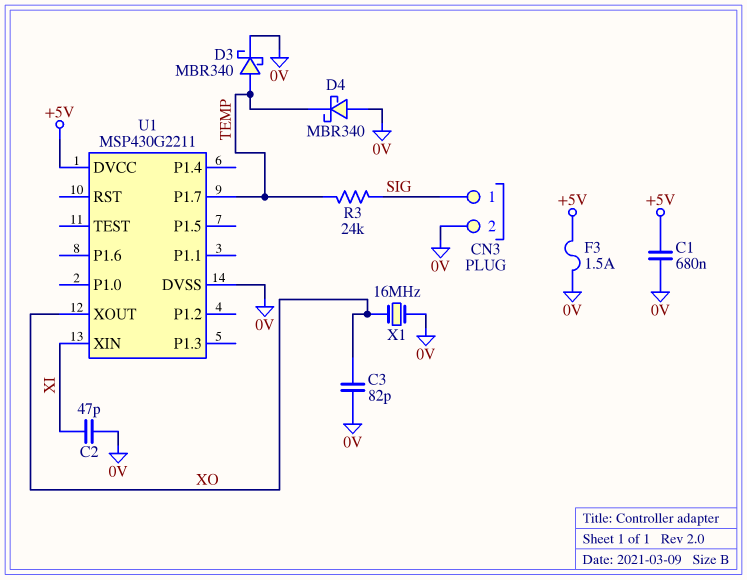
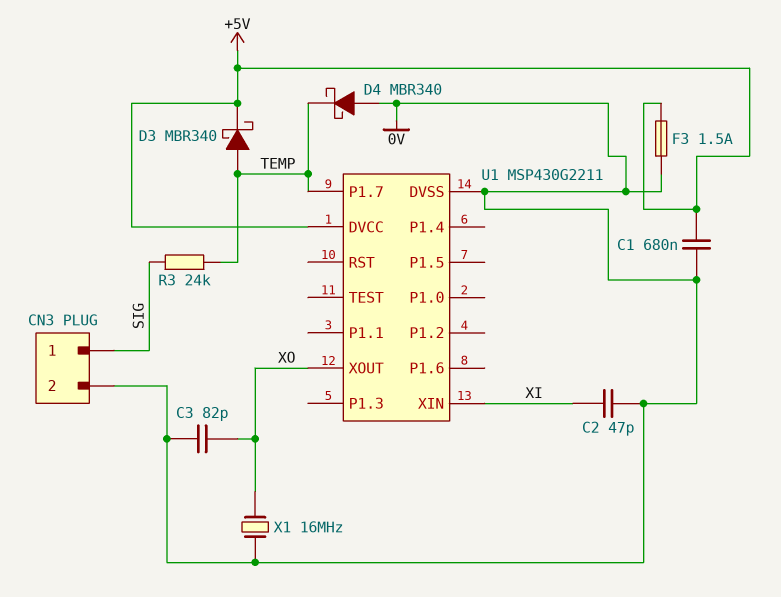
D3: schottky MBR340 (A TEMP, K 0V) -> schottky MBR340 (A TEMP, K +5V)

